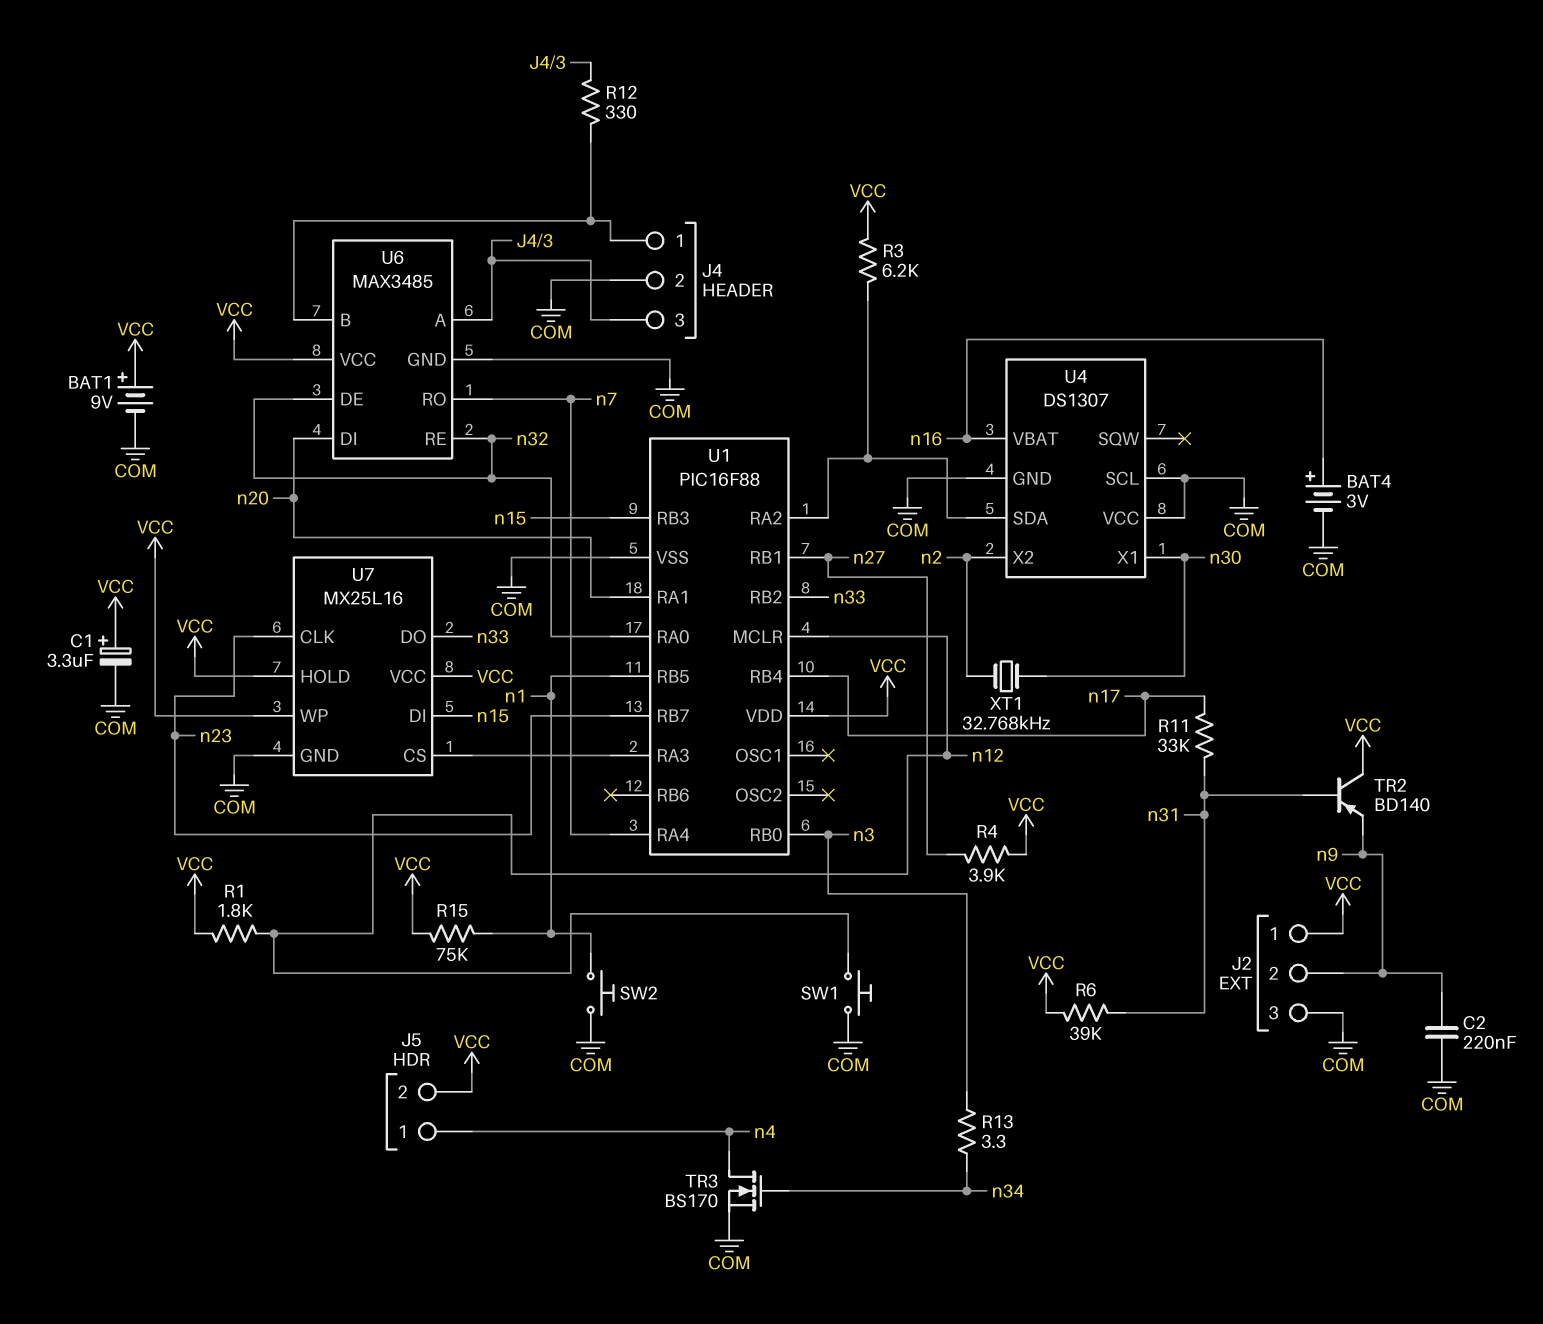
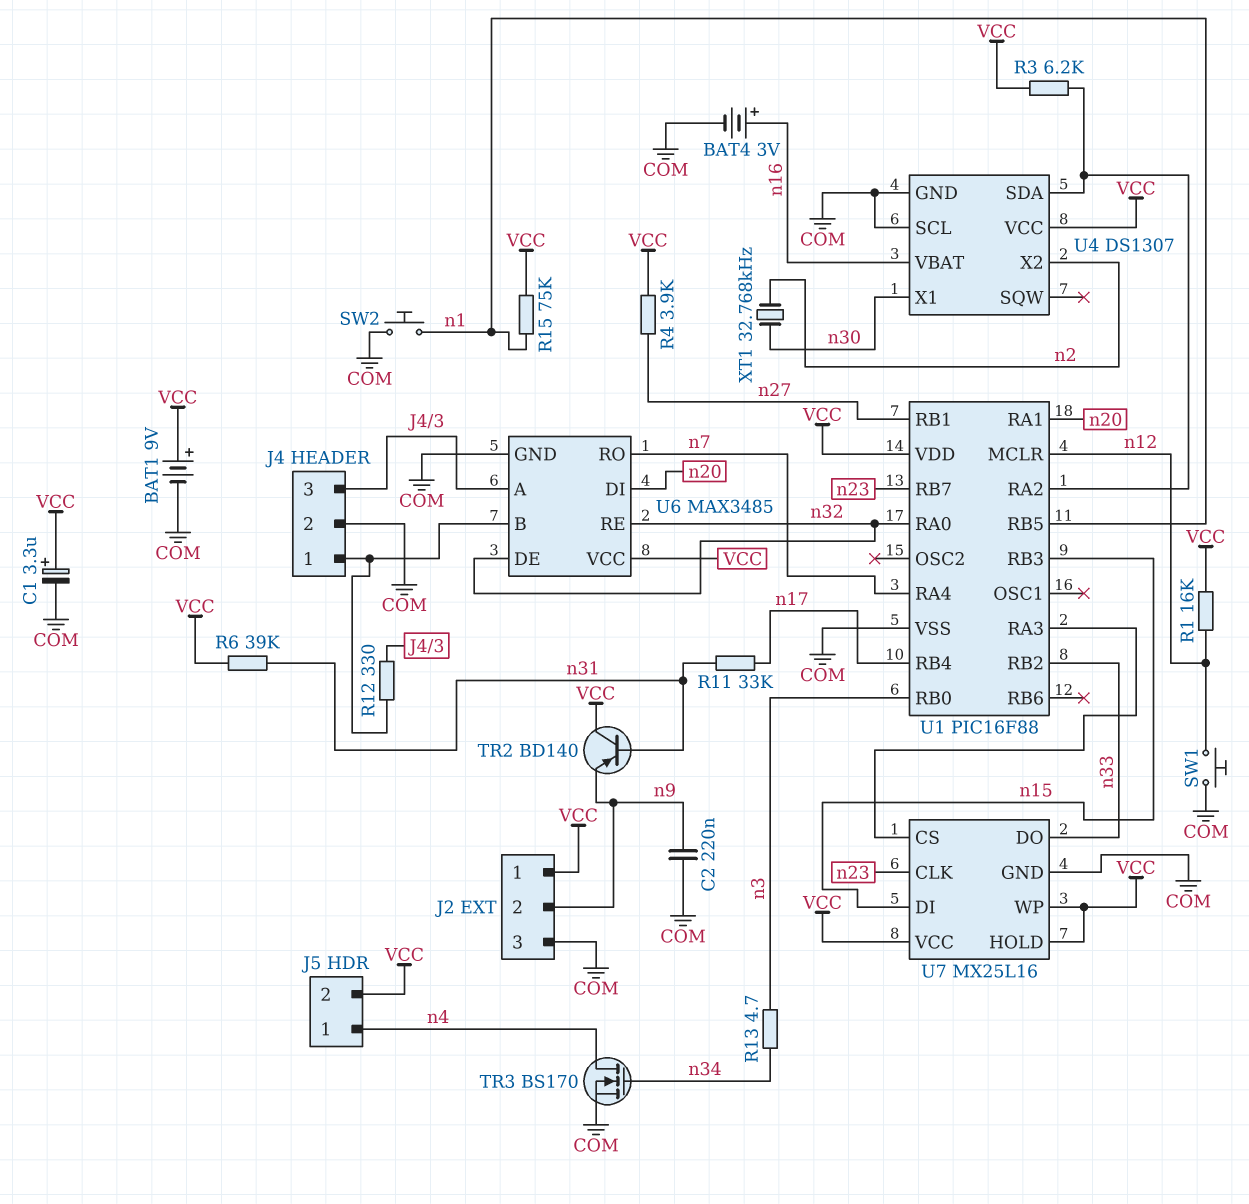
R1: 1.8k (VCC, n12) -> 16k (VCC, n12)
R13: 3.3 (n3, n34) -> 4.7 (n3, n34)
U4 pin VCC: COM -> VCC

